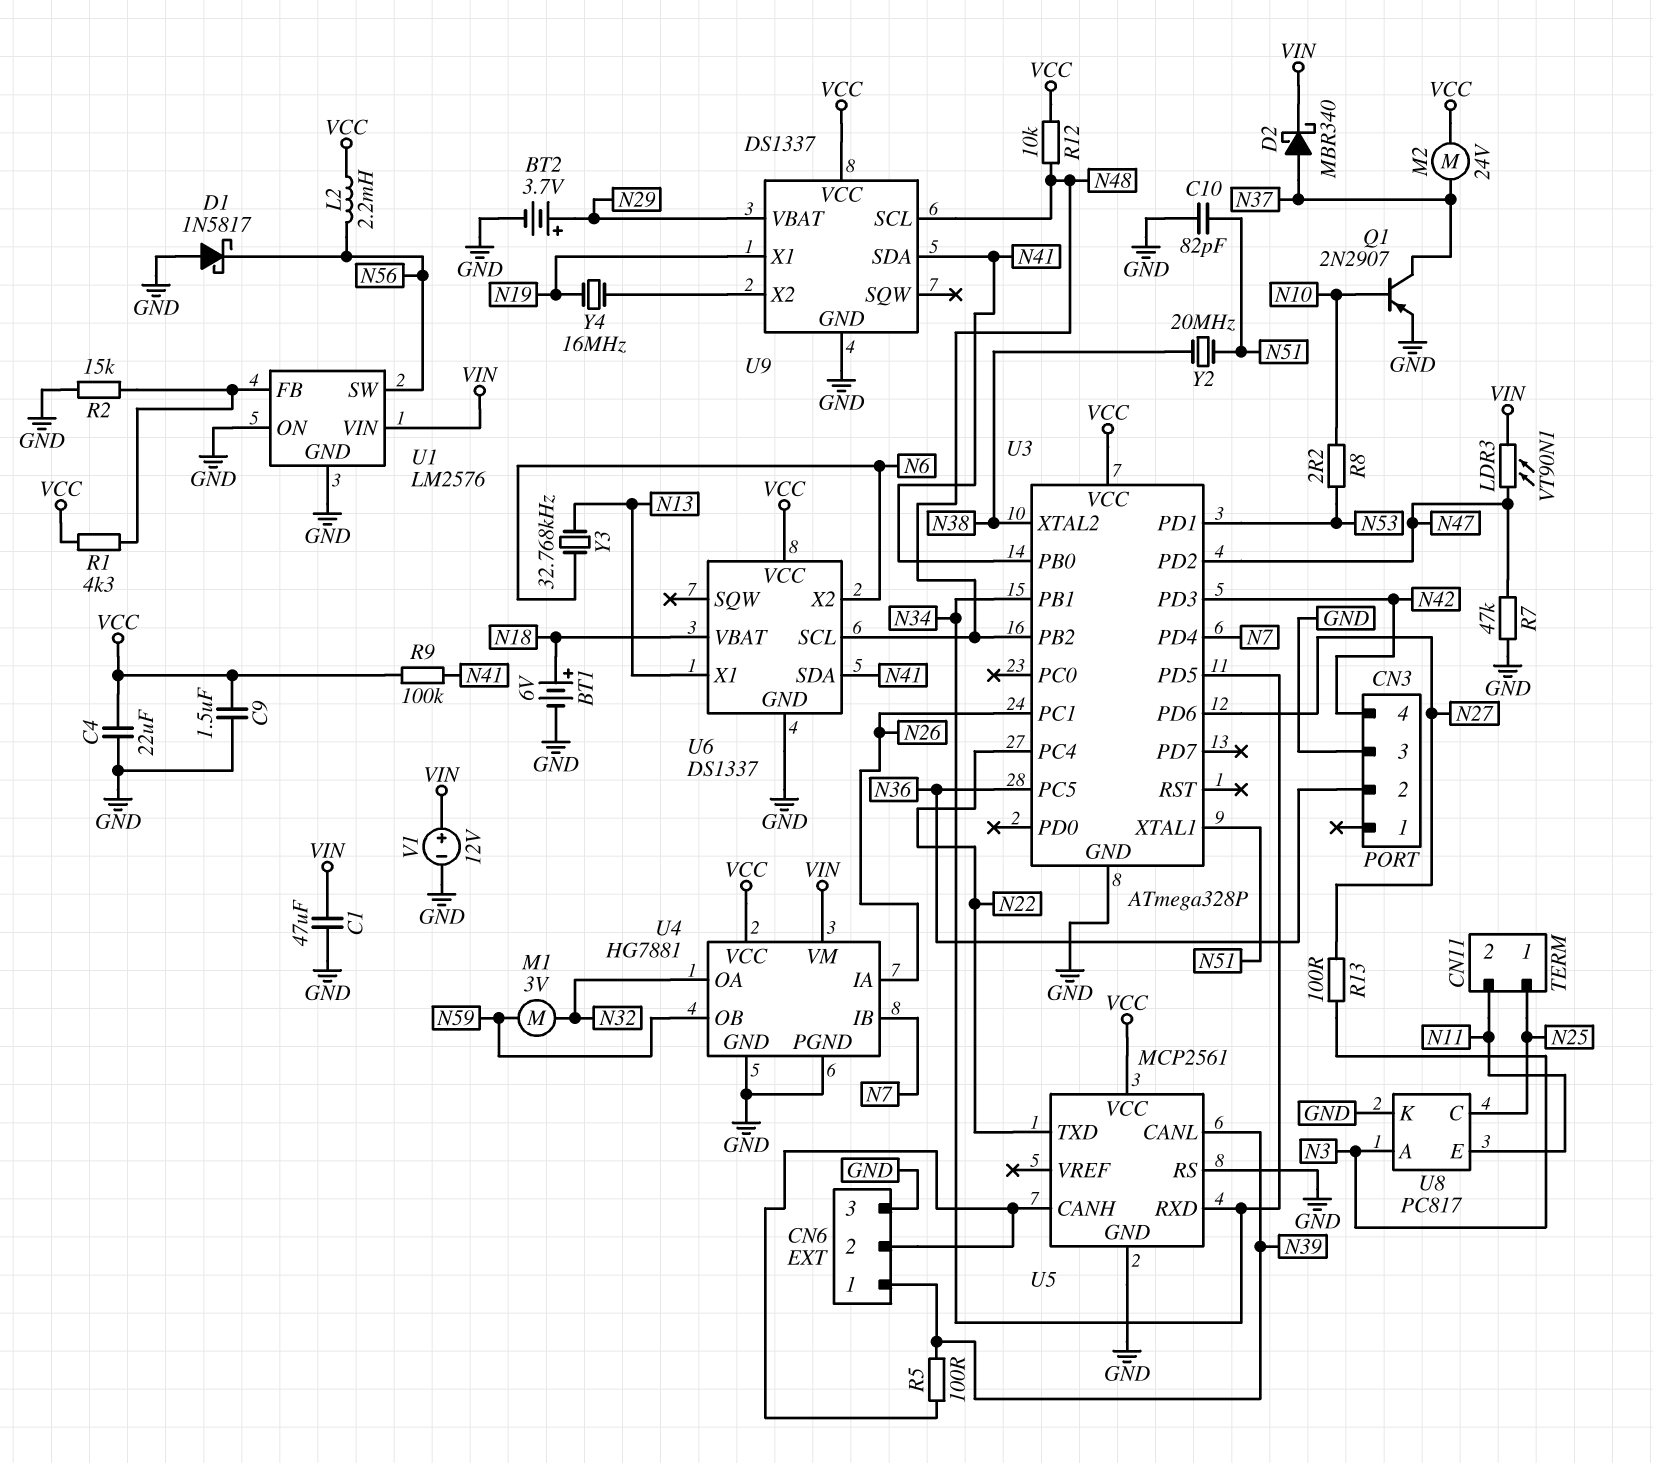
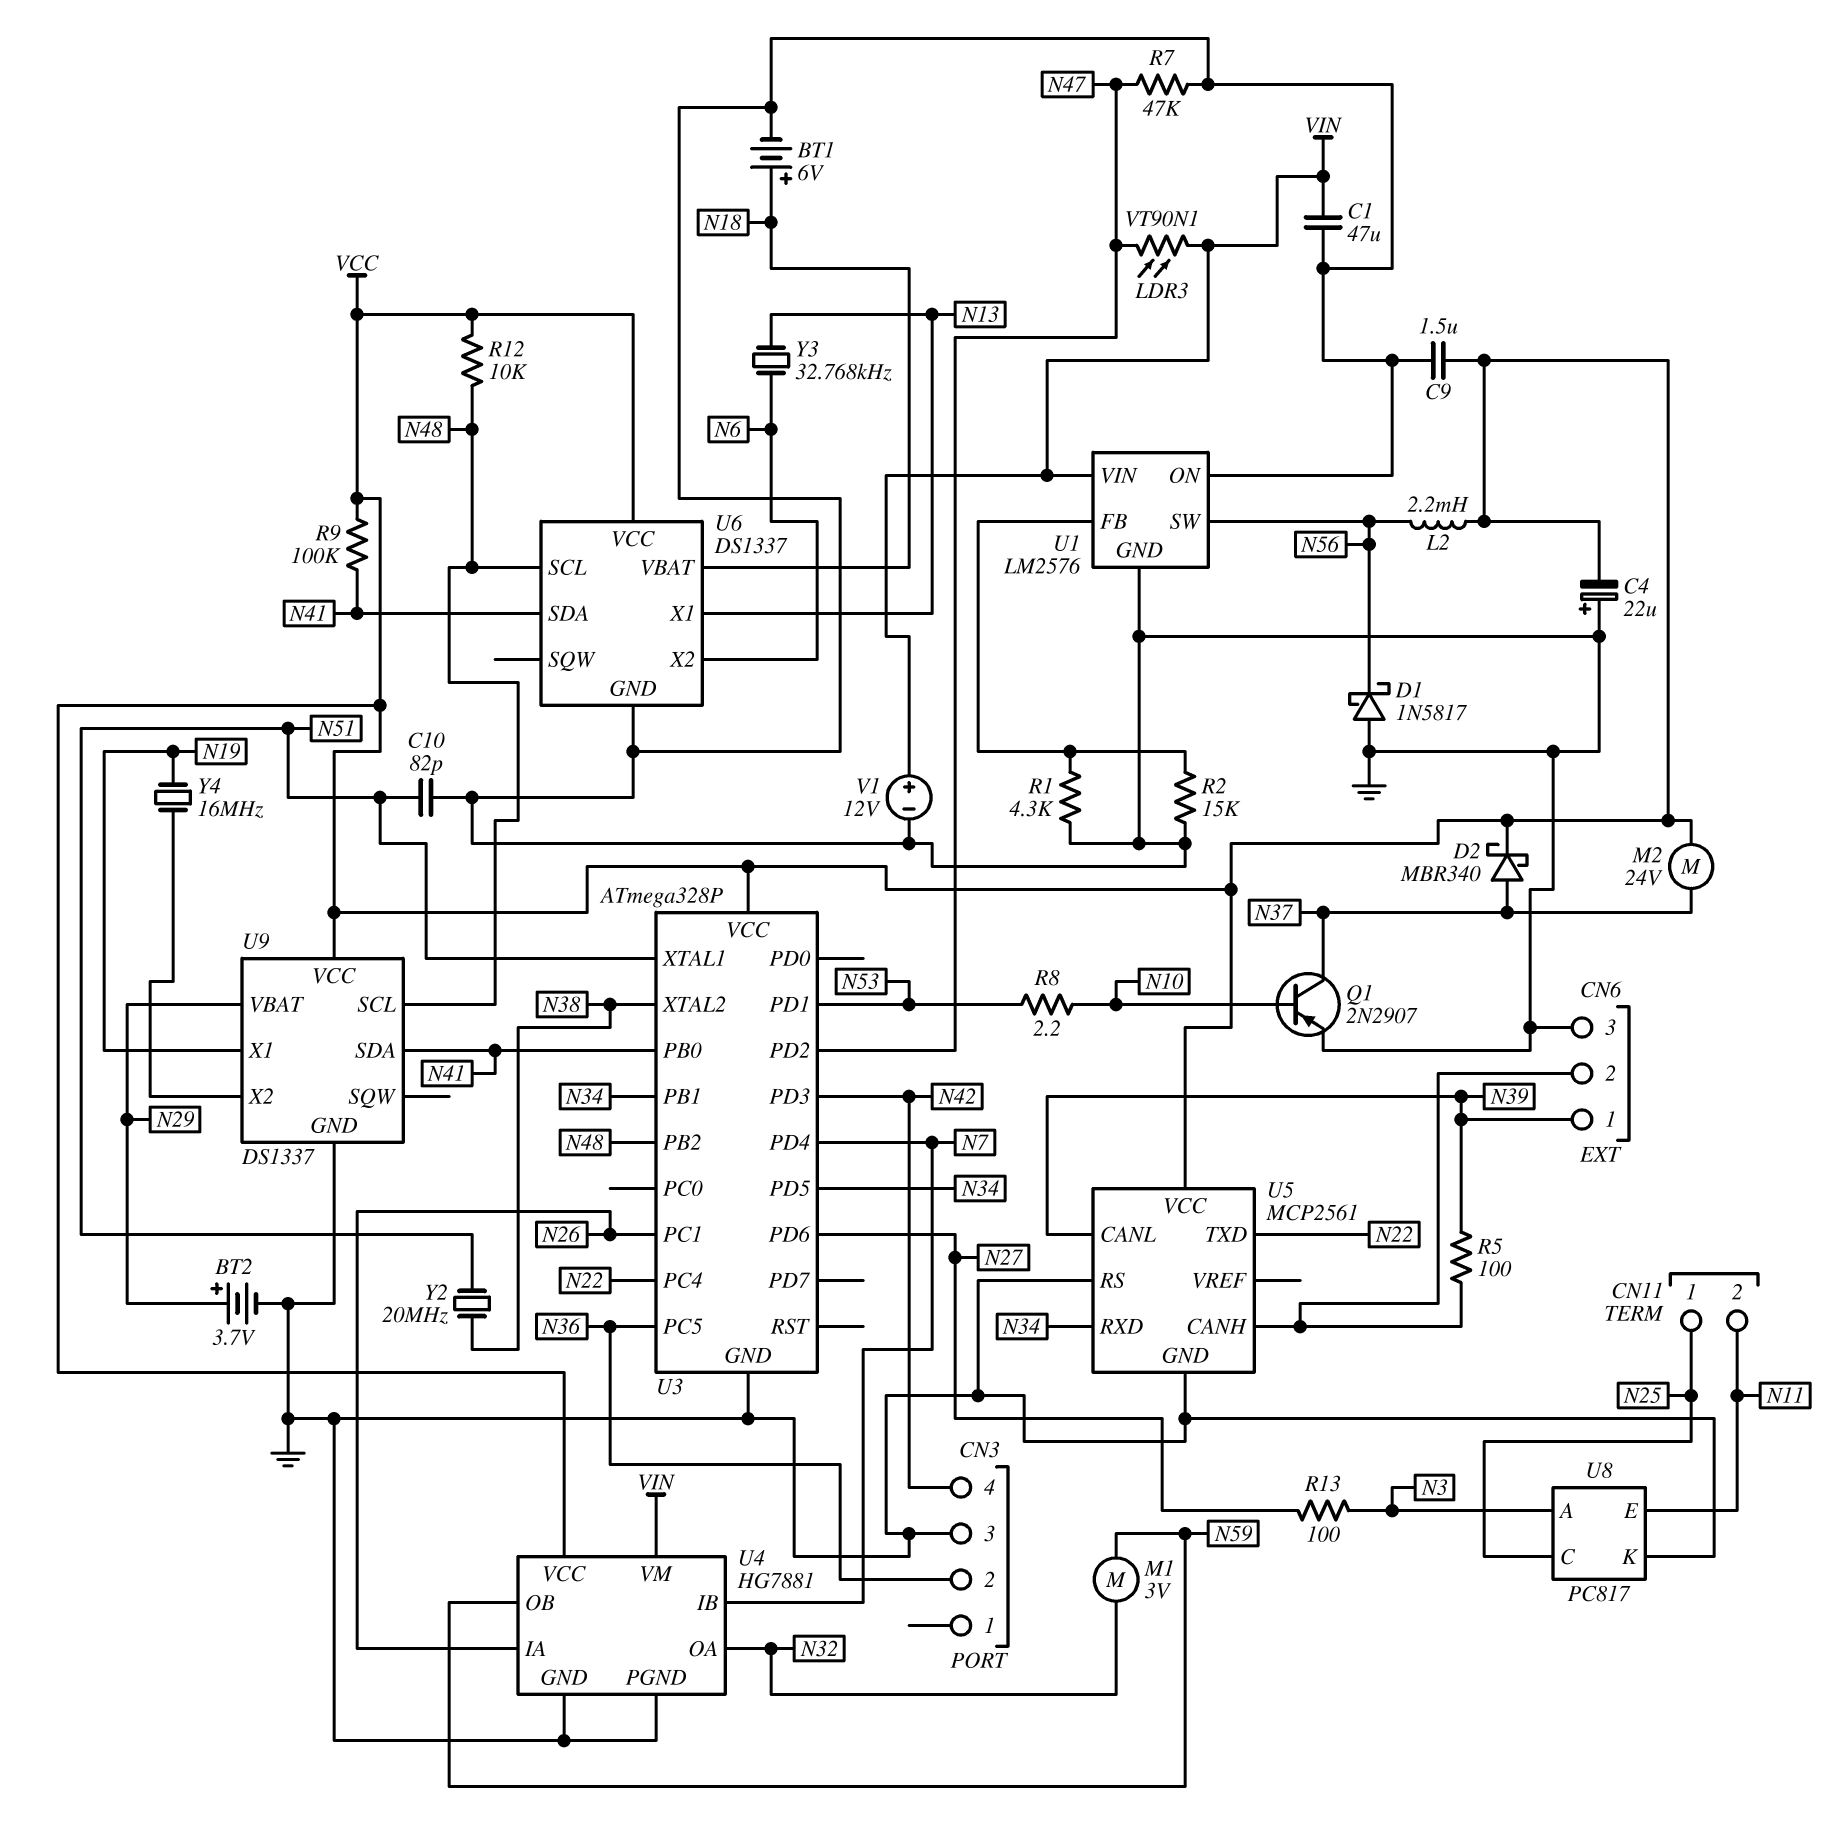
C4: 22uF (GND, VCC) -> 22uF (plus GND, minus VCC)
D2: schottky MBR340 (A N37, K VIN) -> schottky MBR340 (A N37, K VCC)
R1: 4.3k (U1/FB, VCC) -> 4.3k (GND, U1/FB)

